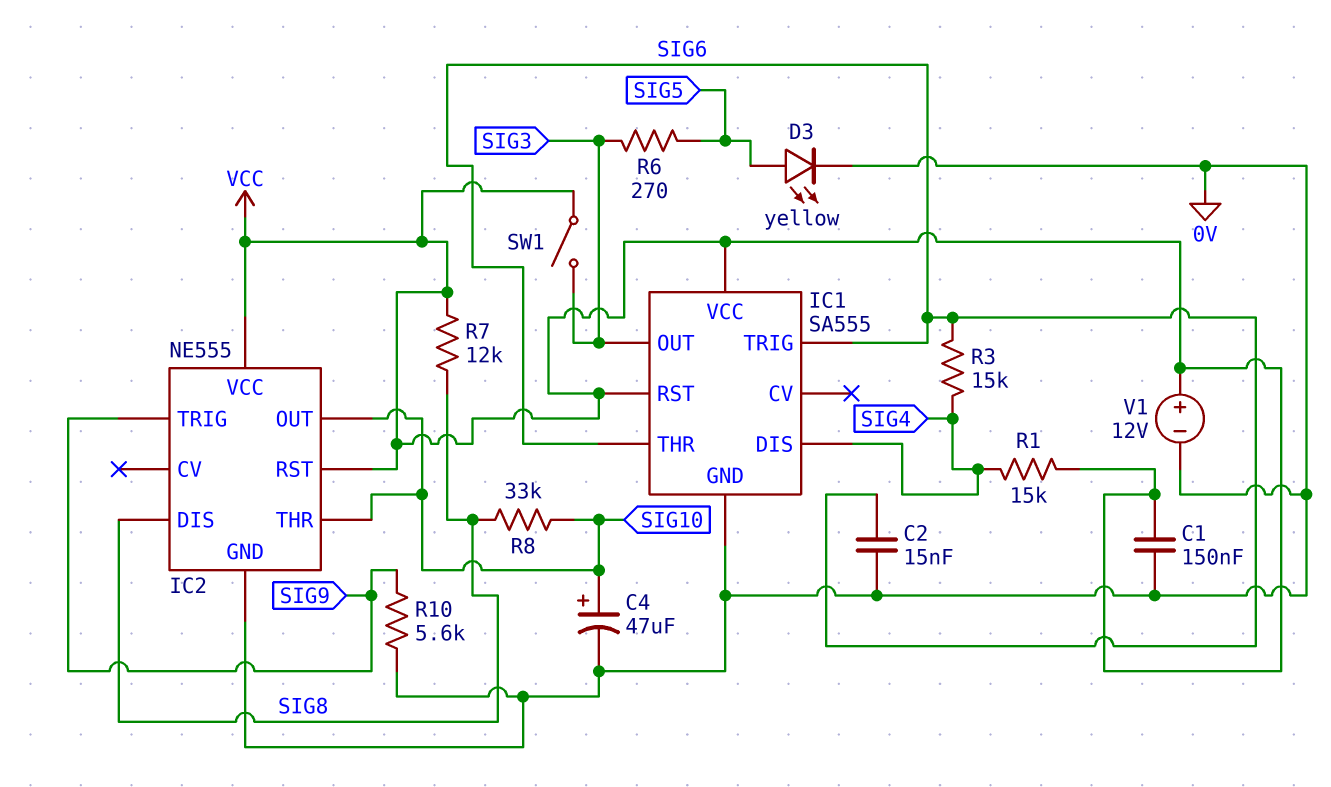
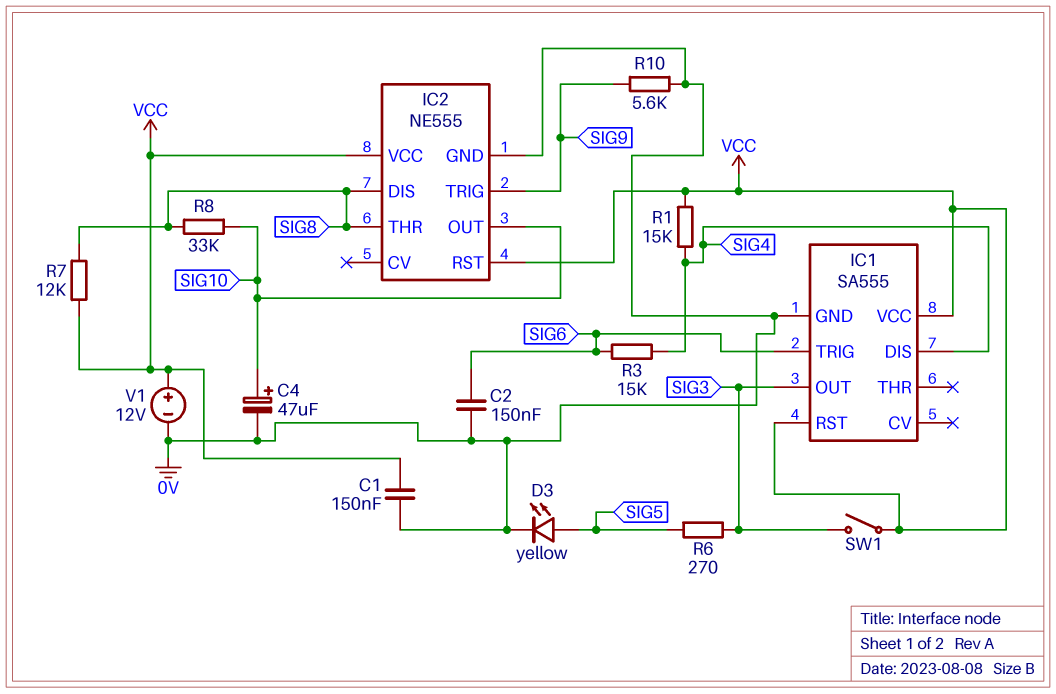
C2: 15nF (0V, SIG6) -> 150nF (0V, SIG6)
IC1 pin THR: SIG6 -> none
IC2 pin THR: SIG10 -> SIG8

